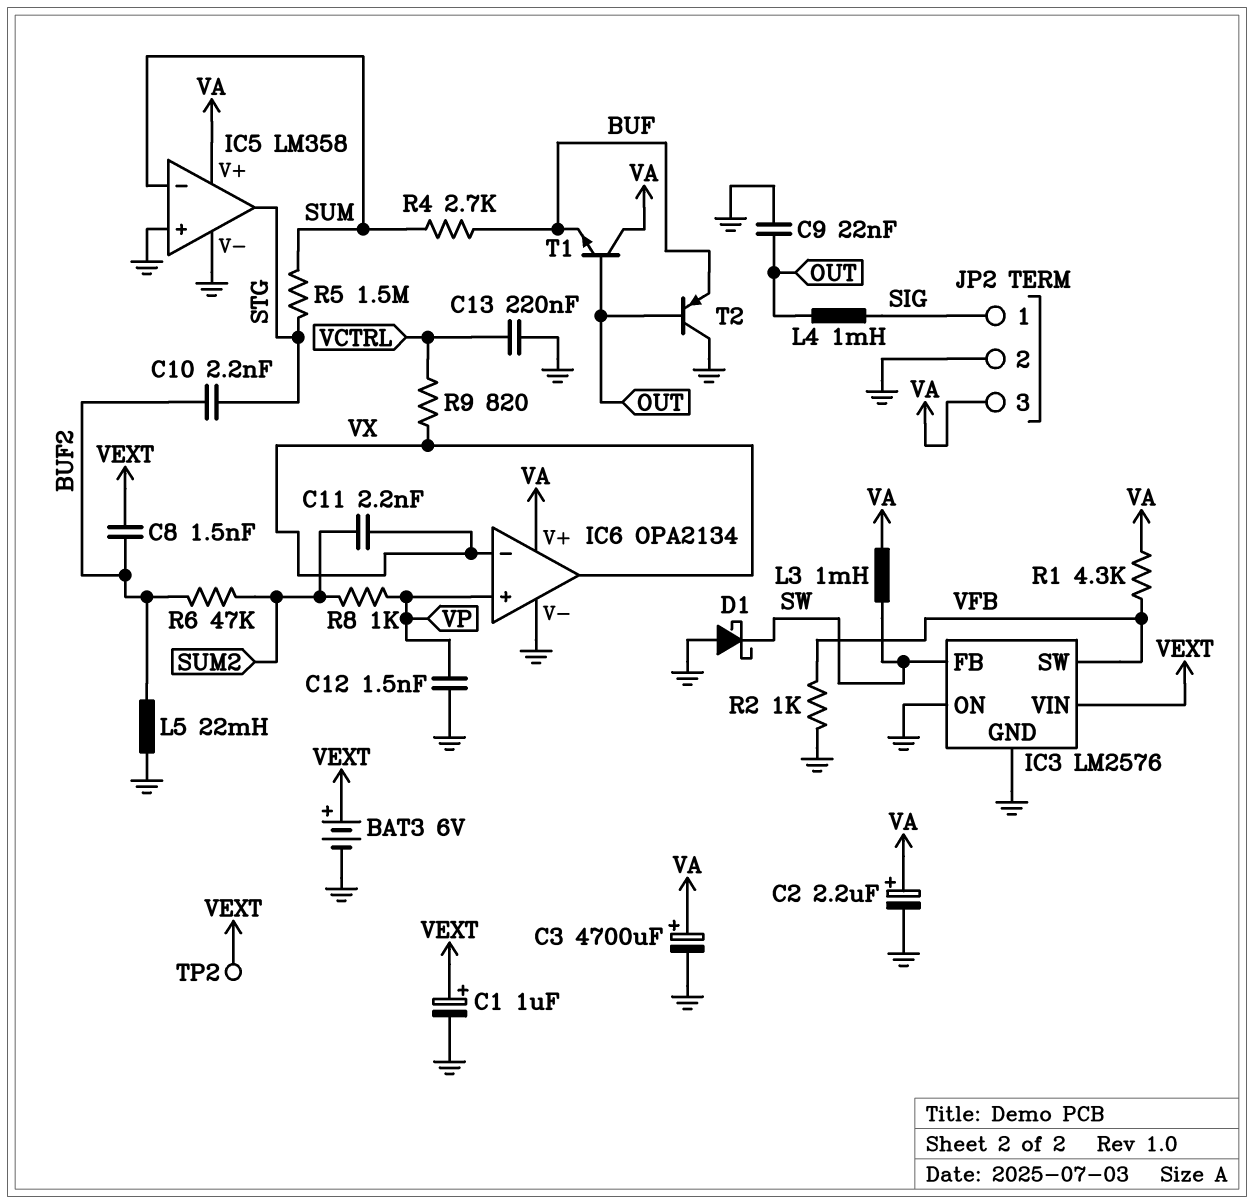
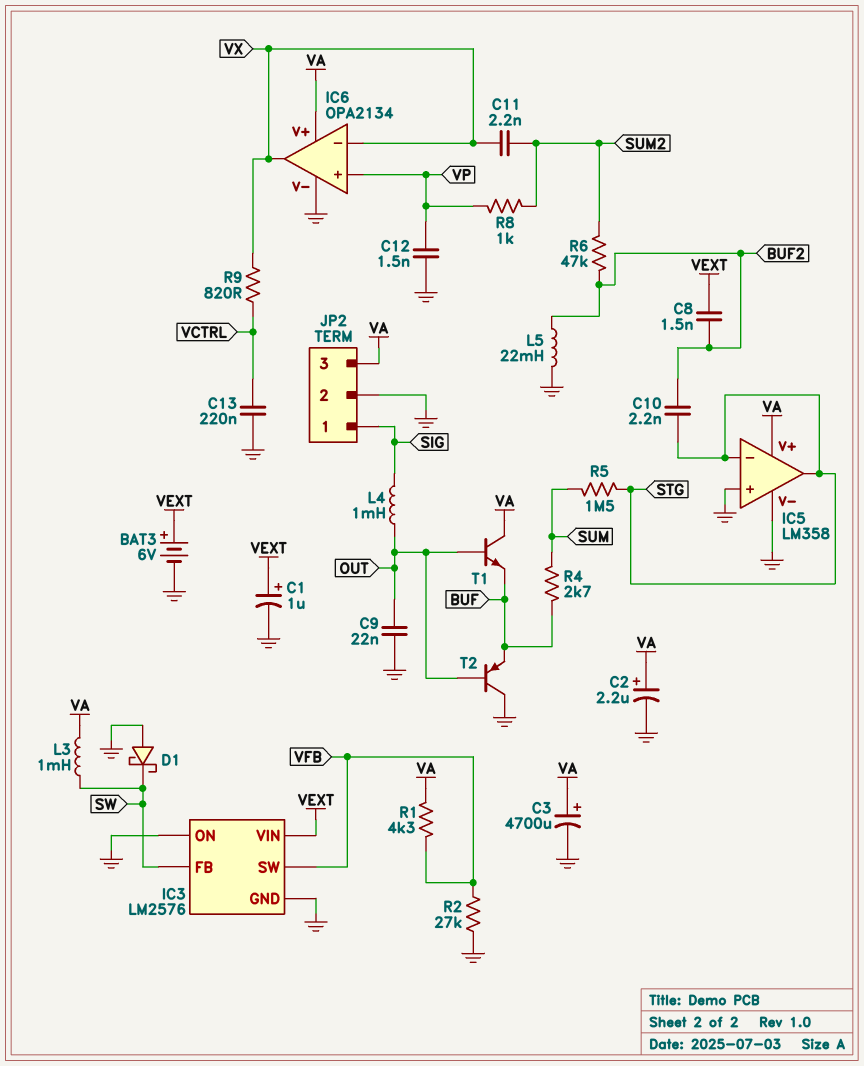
IC5 pin in-: SUM -> STG
R2: 1k (GND, VFB) -> 27k (GND, VFB)
TP2: test point (VEXT) -> none

